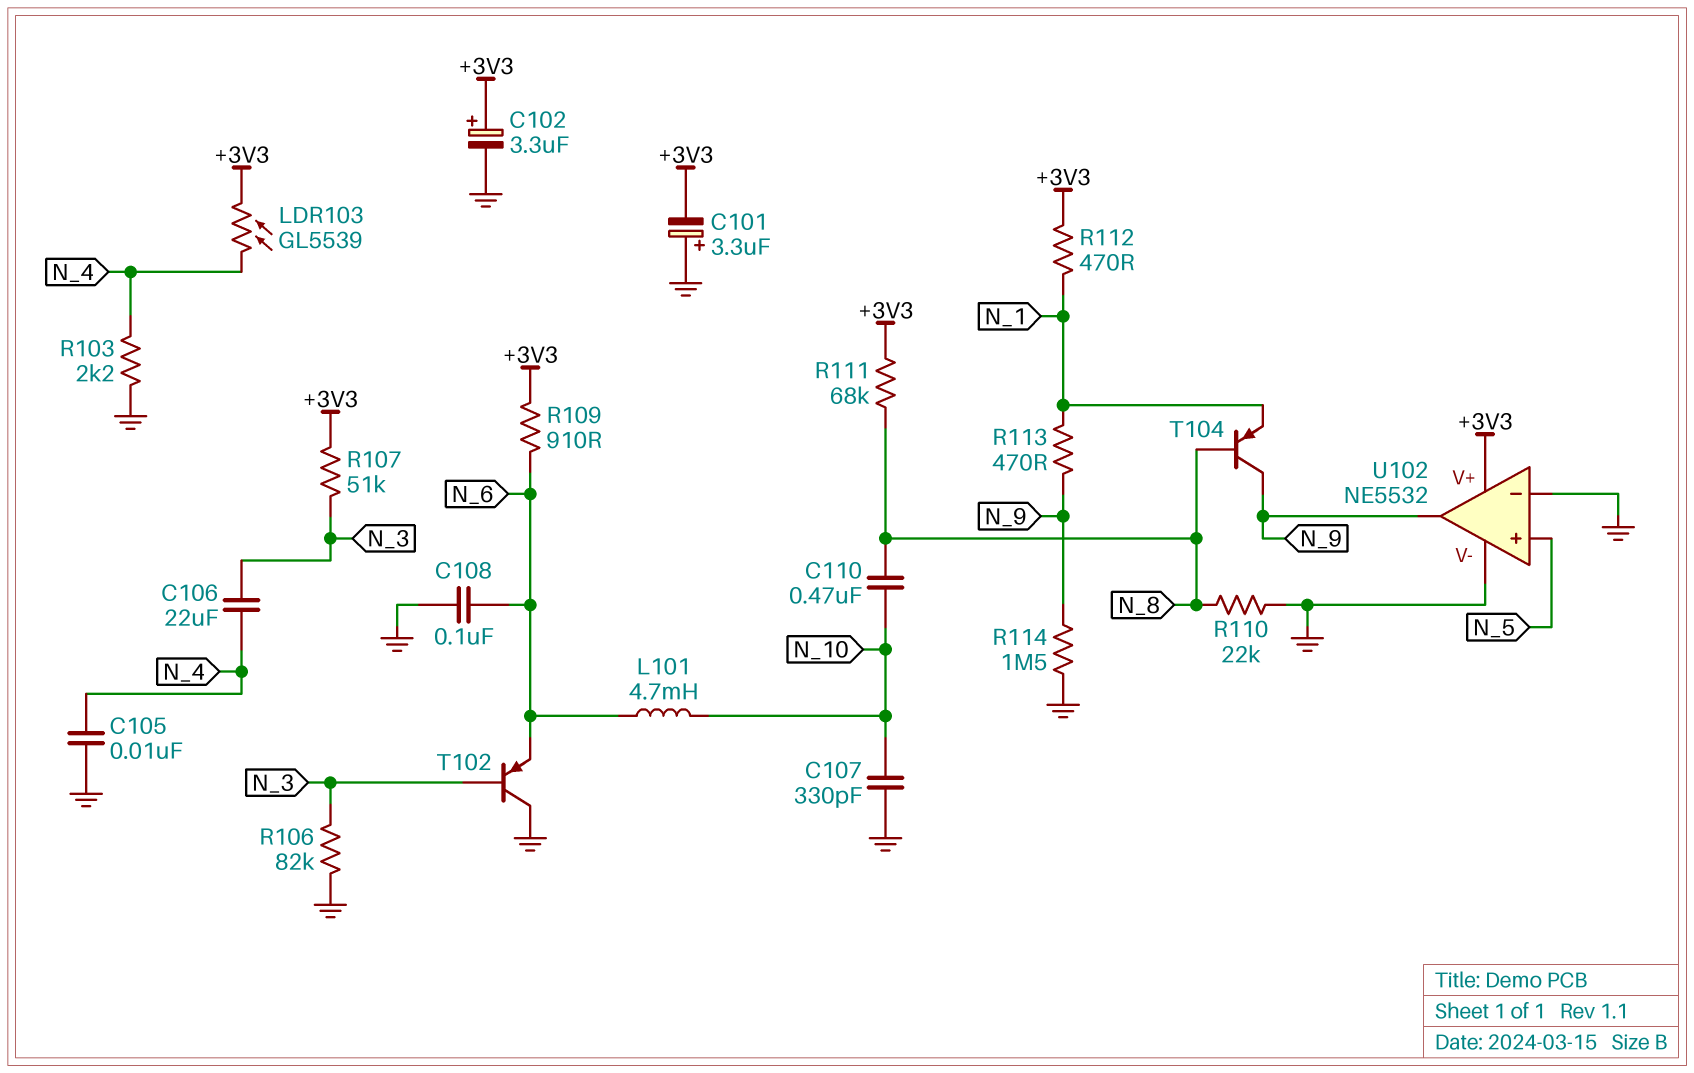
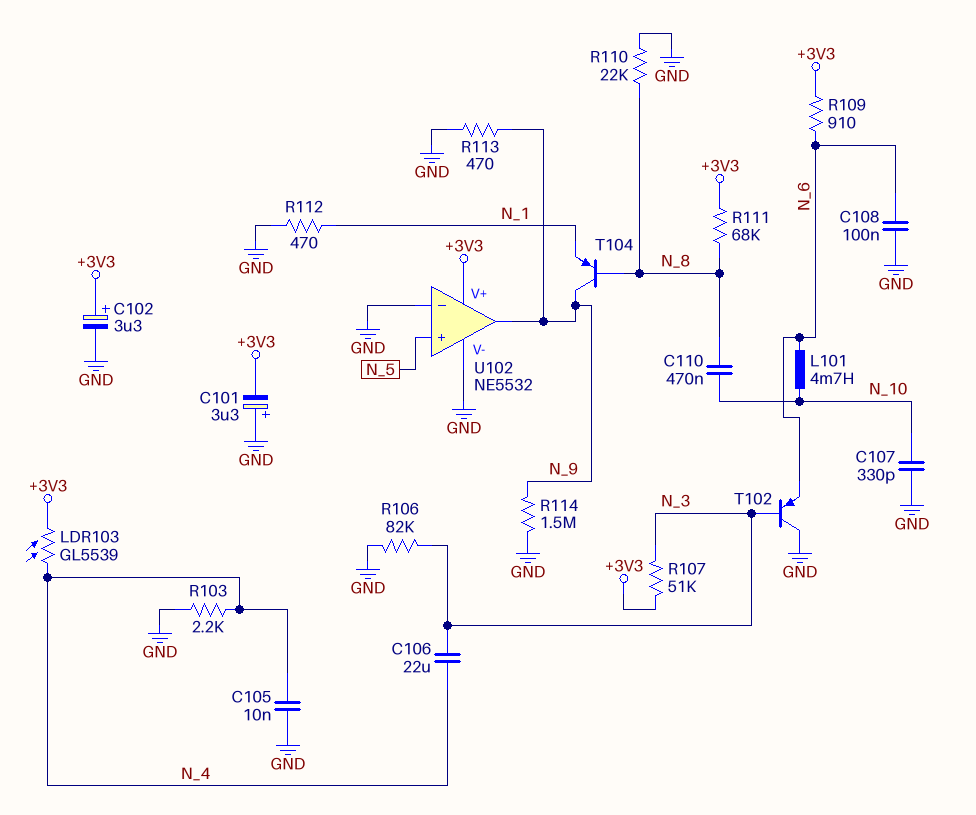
R112: 470 (+3V3, N_1) -> 470 (GND, N_1)
R113: 470 (N_1, N_9) -> 470 (GND, N_9)

